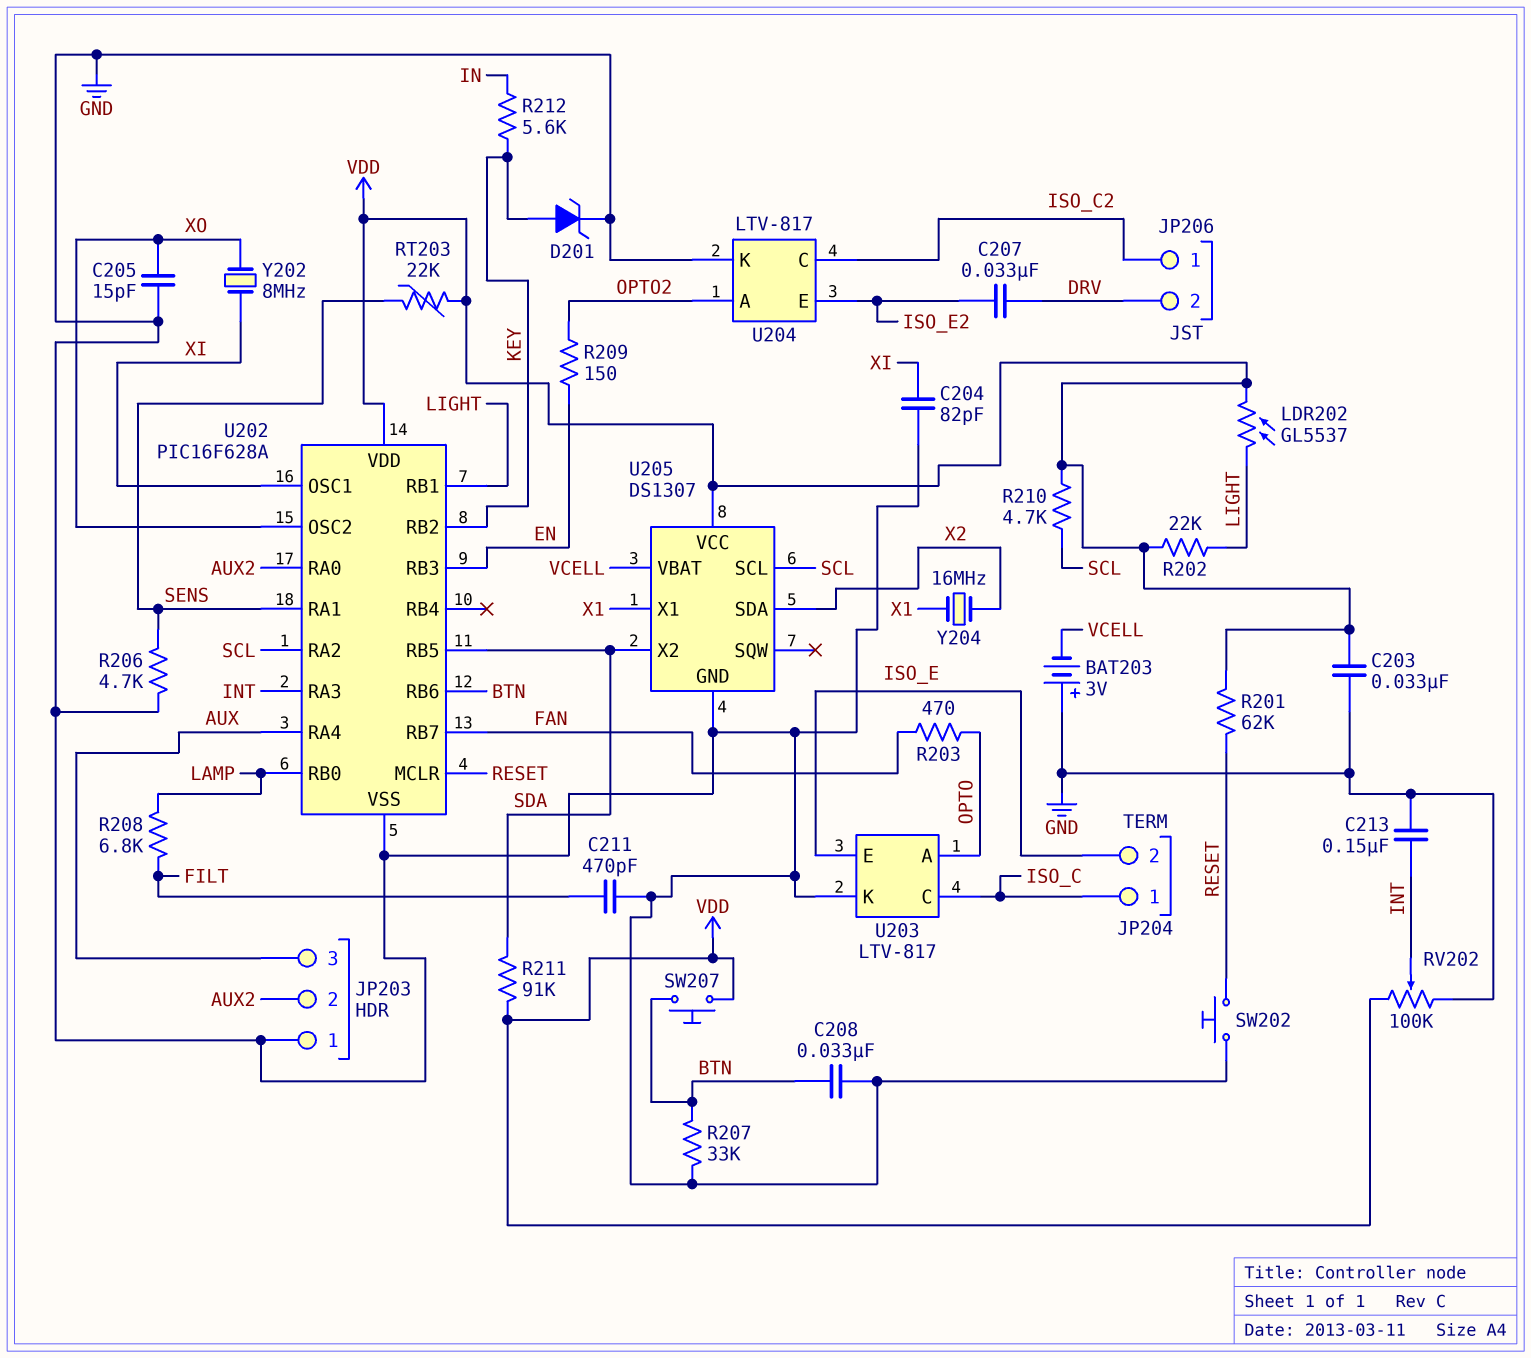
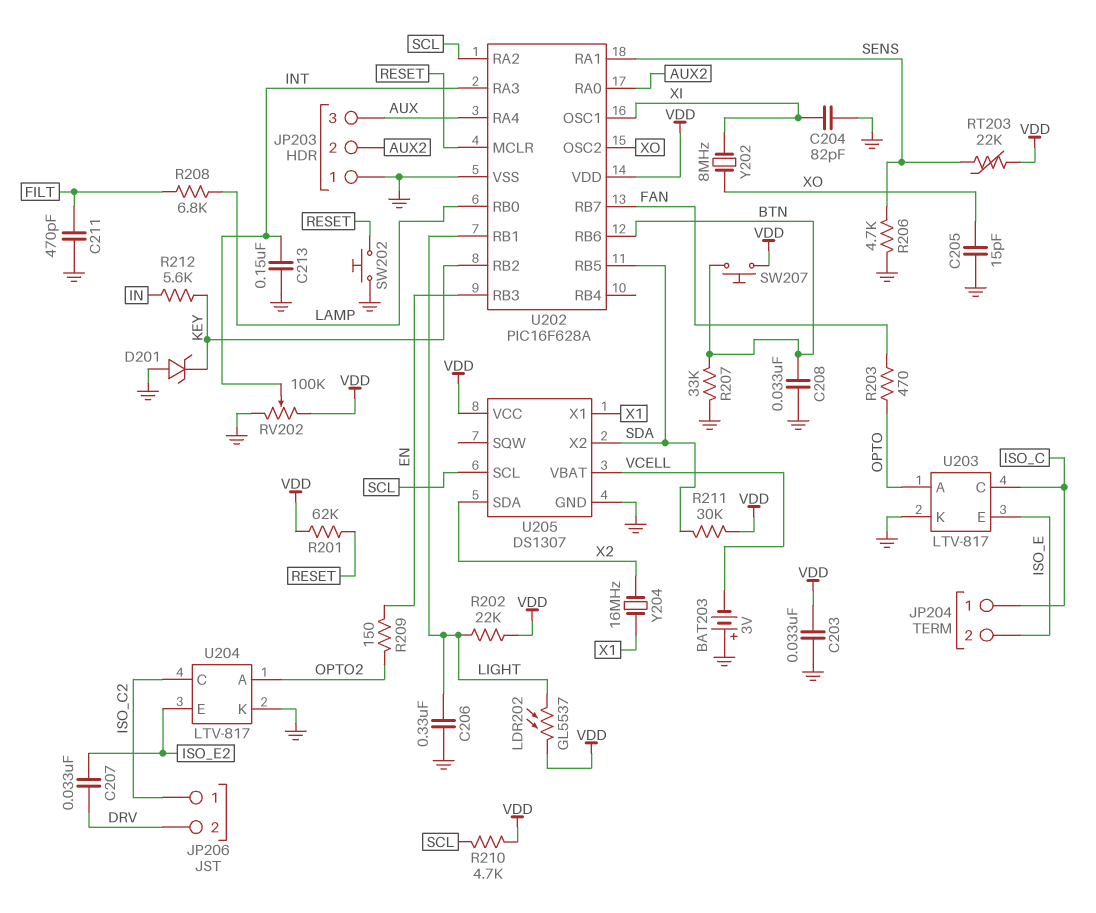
C206: none -> 330nF (GND, LIGHT)
D201: zener (A KEY, K GND) -> zener (A GND, K KEY)
R211: 91k (SDA, VDD) -> 30k (SDA, VDD)

